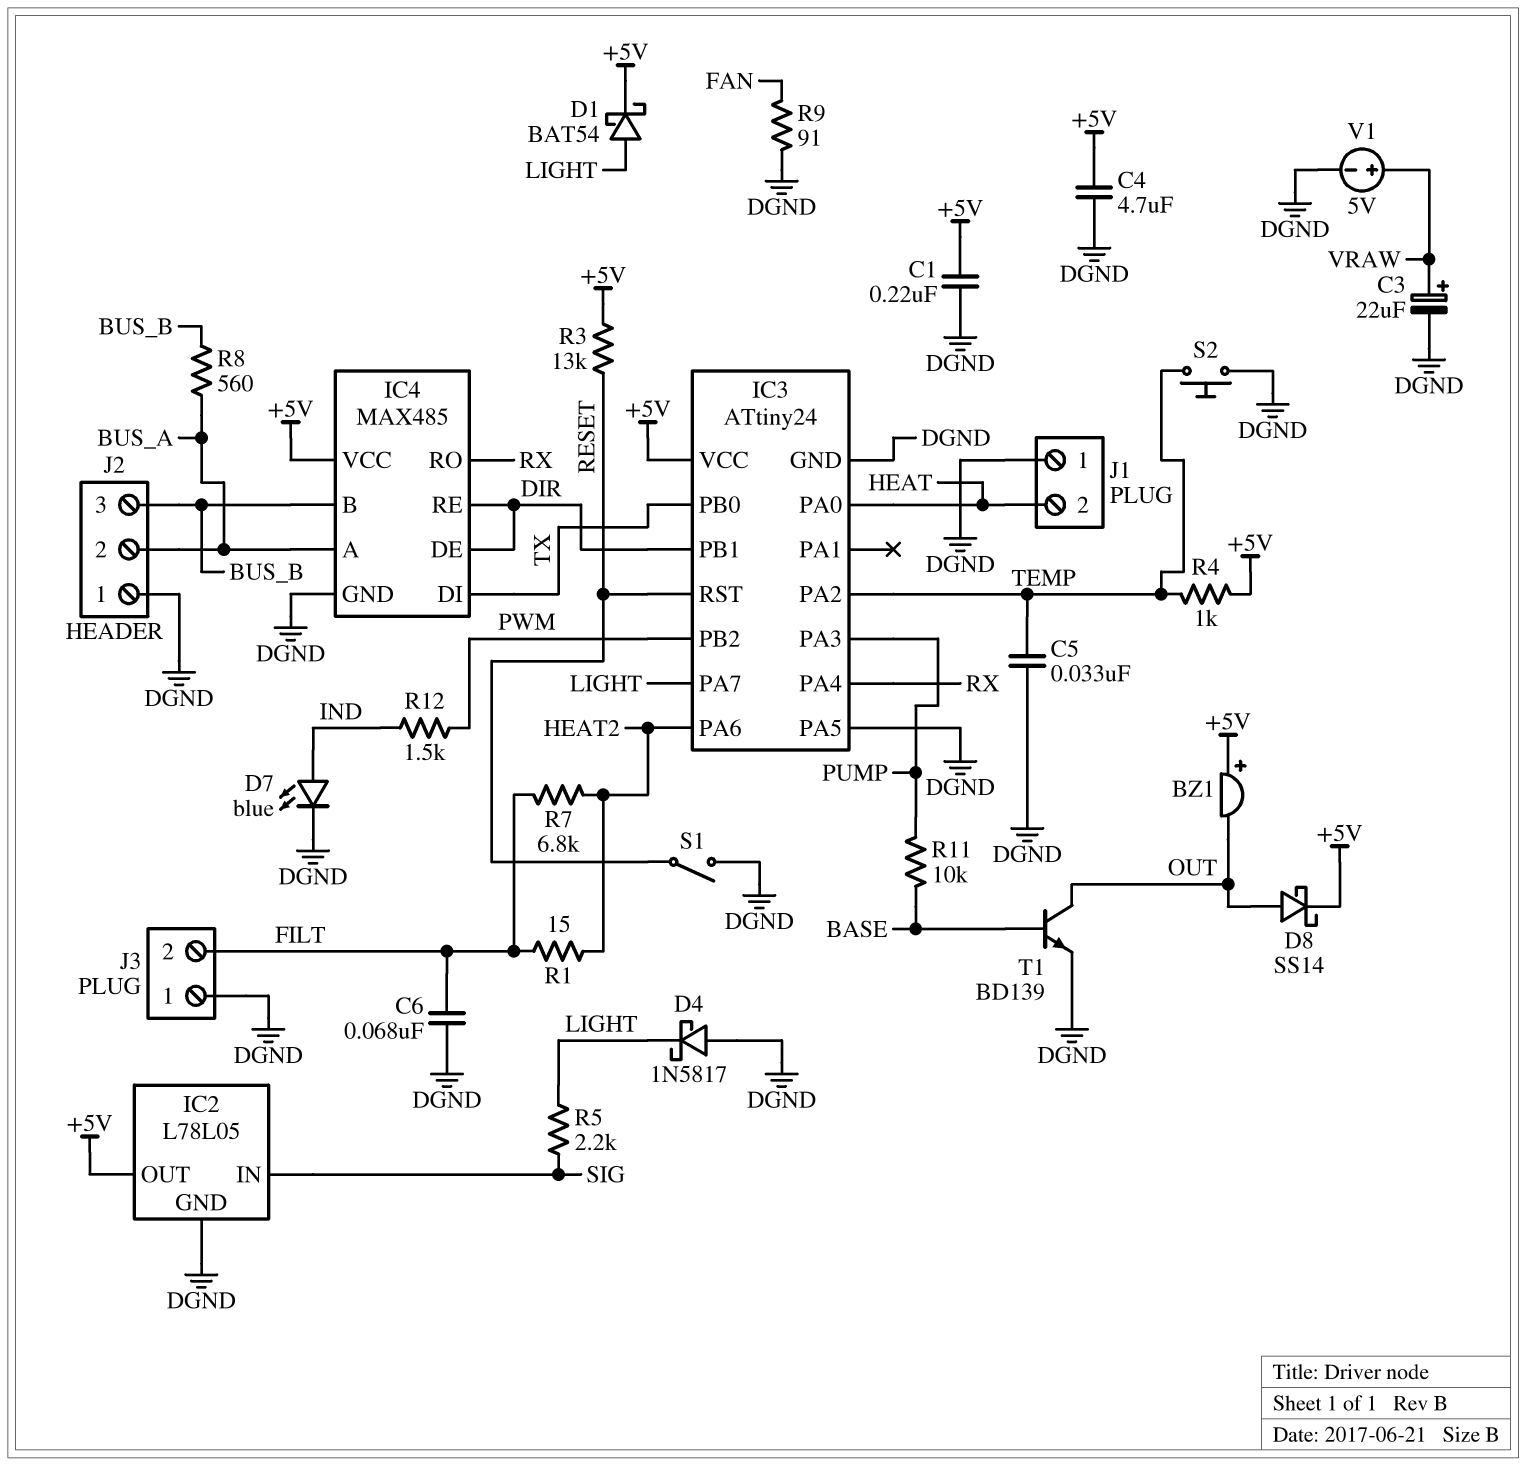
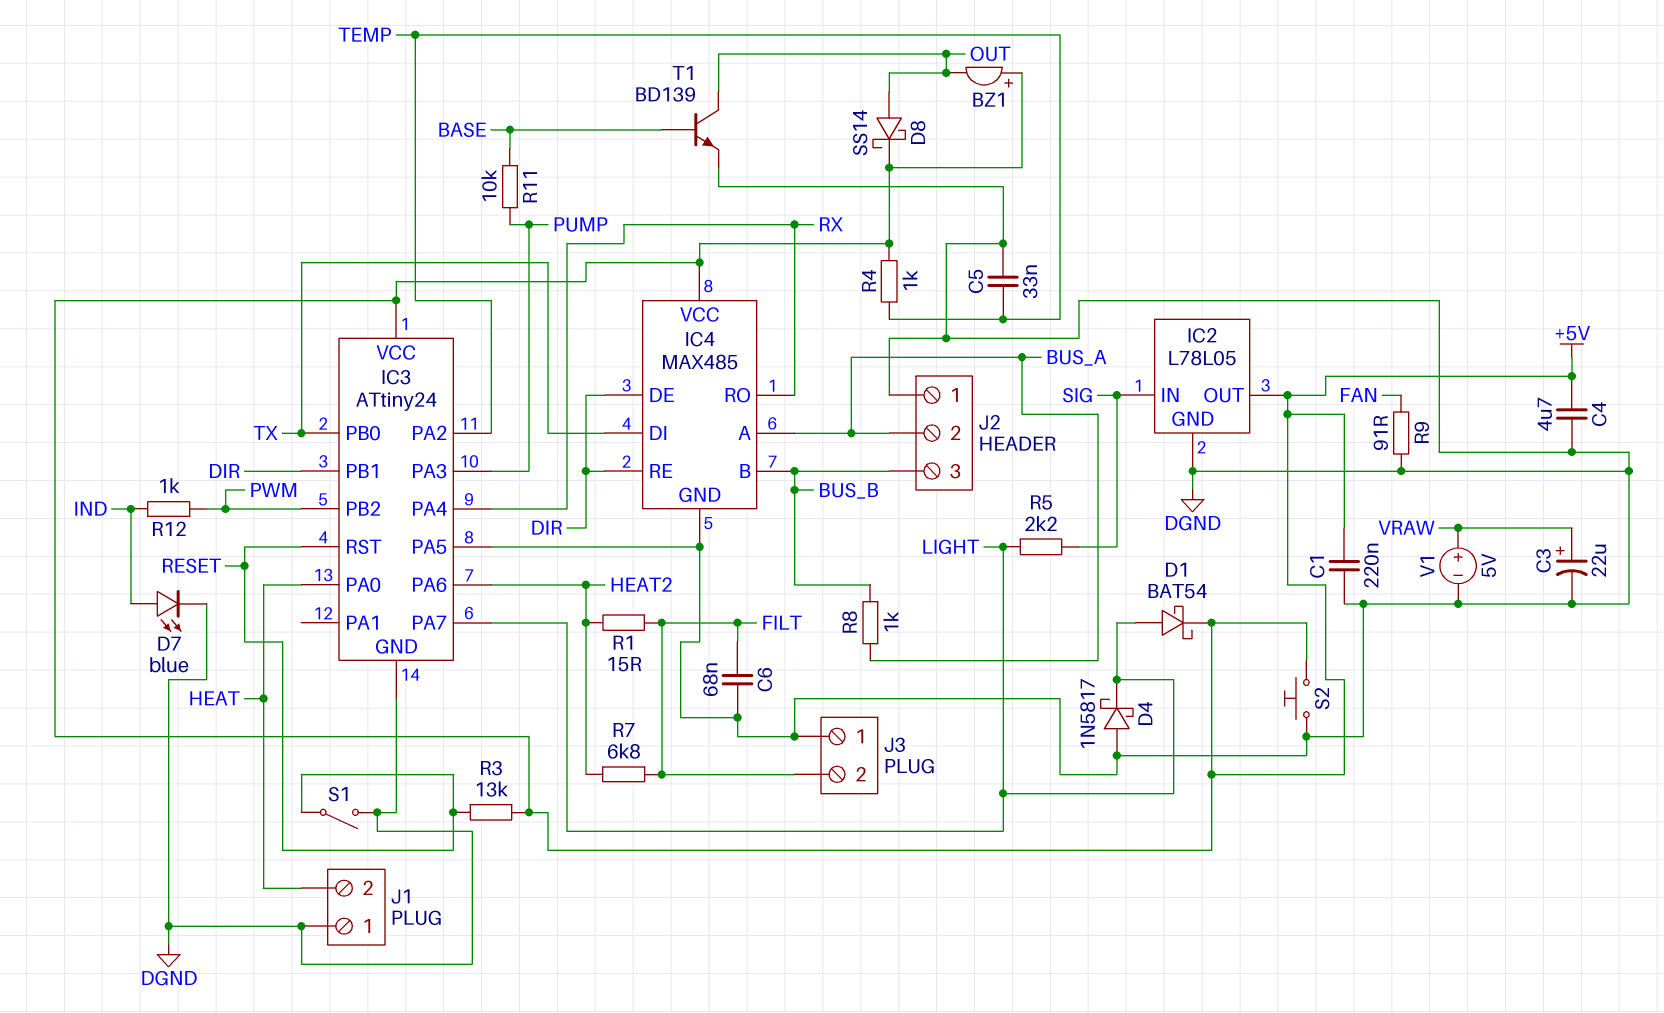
R8: 560 (BUS_A, BUS_B) -> 1k (BUS_A, BUS_B)
R12: 1.5k (IND, PWM) -> 1k (IND, PWM)
S2: button (DGND, TEMP) -> button (+5V, DGND)

